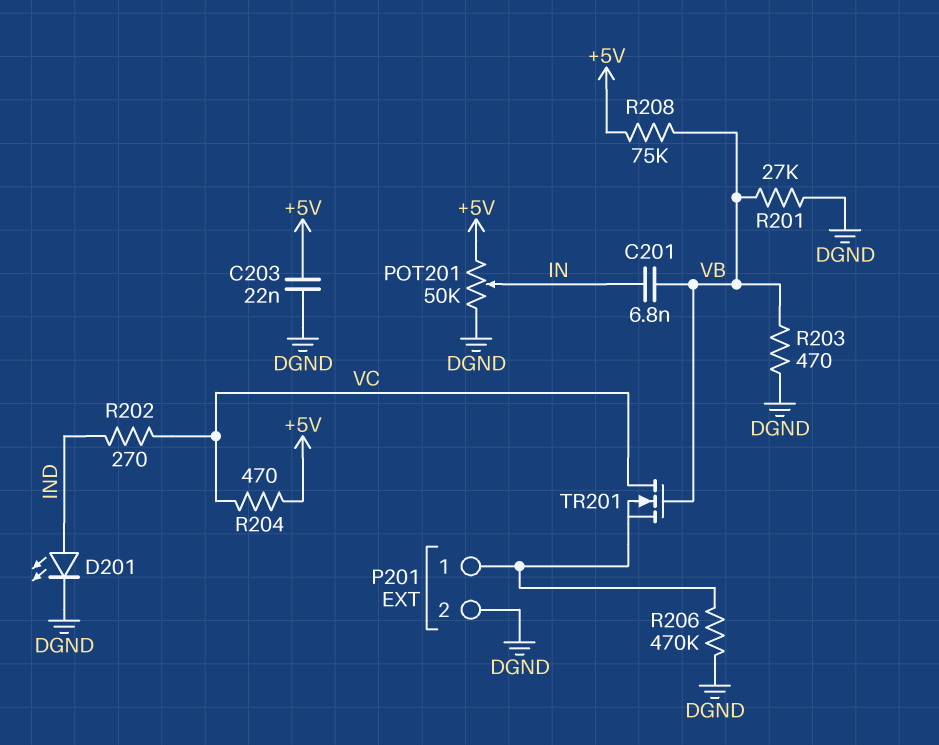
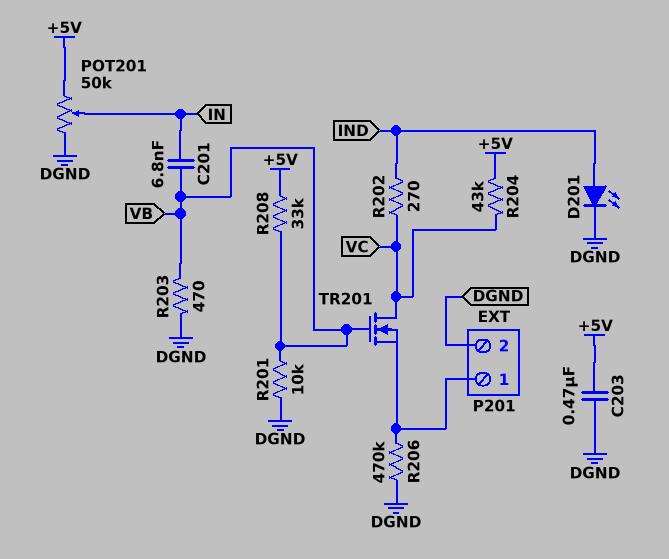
C203: 22nF (+5V, DGND) -> 470nF (+5V, DGND)
R201: 27k (DGND, VB) -> 10k (DGND, VB)
R204: 470 (+5V, VC) -> 43k (+5V, VC)
R208: 75k (+5V, VB) -> 33k (+5V, VB)

